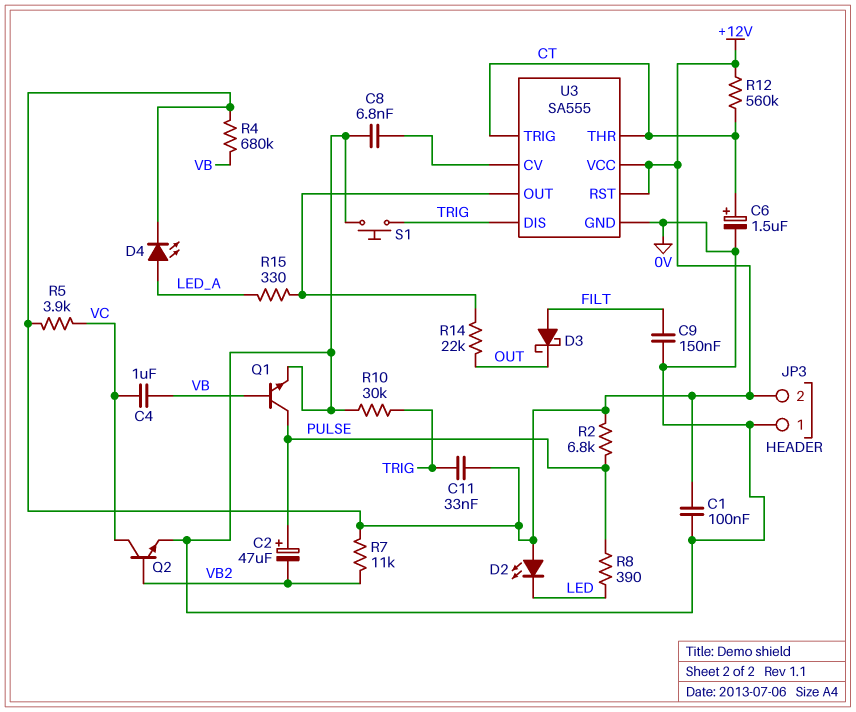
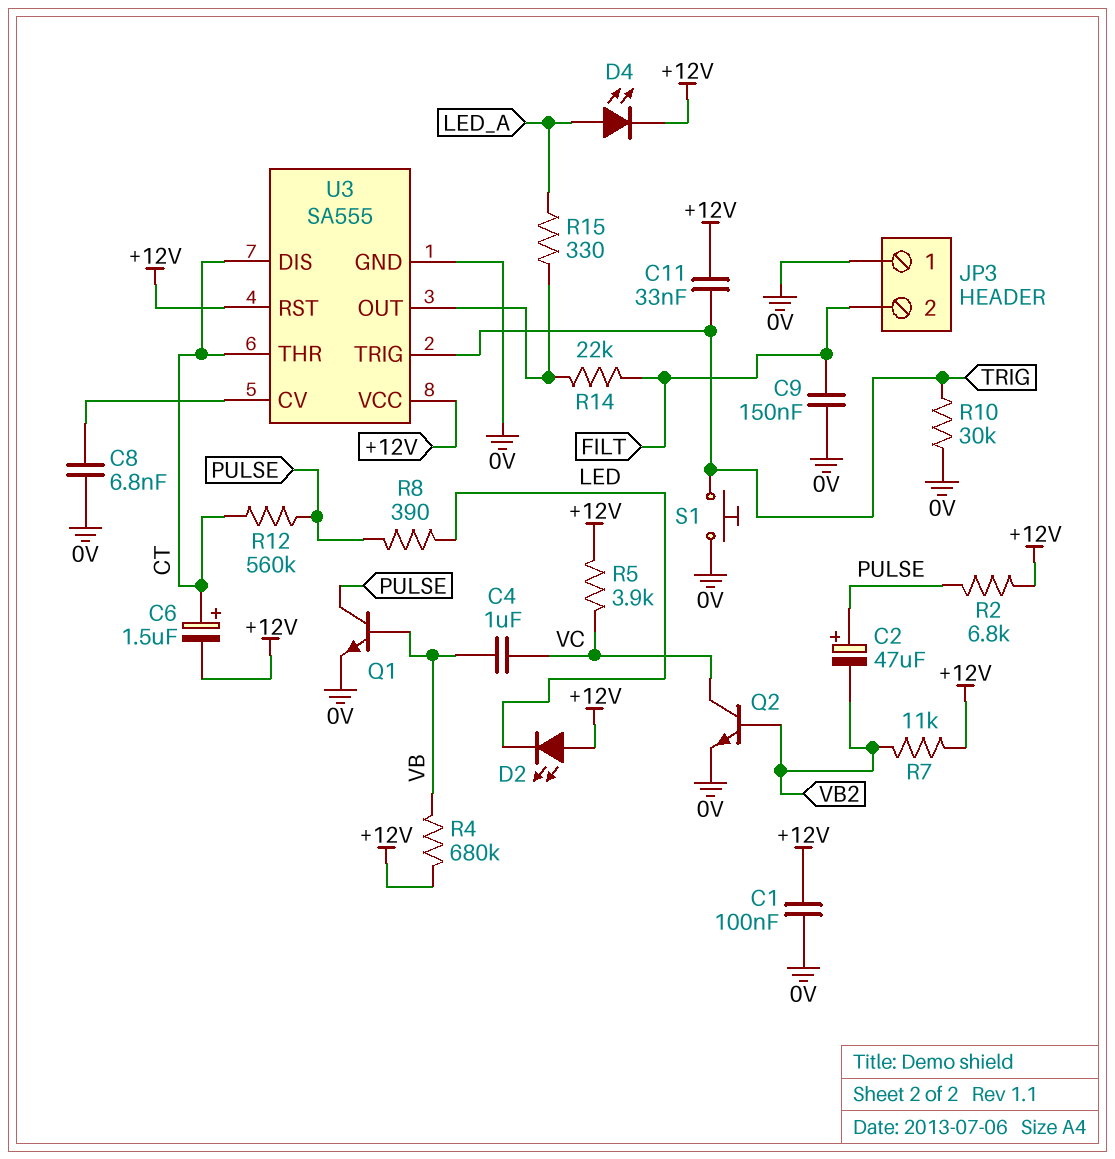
C6: 1.5uF (plus CT, minus 0V) -> 1.5uF (plus CT, minus +12V)
D3: schottky (A FILT, K OUT) -> none
JP3 pin 2: +12V -> FILT
R12: 560k (+12V, CT) -> 560k (CT, PULSE)
R14: 22k (OUT, U3/OUT) -> 22k (FILT, U3/OUT)
U3 pin DIS: TRIG -> CT
U3 pin TRIG: CT -> TRIG

